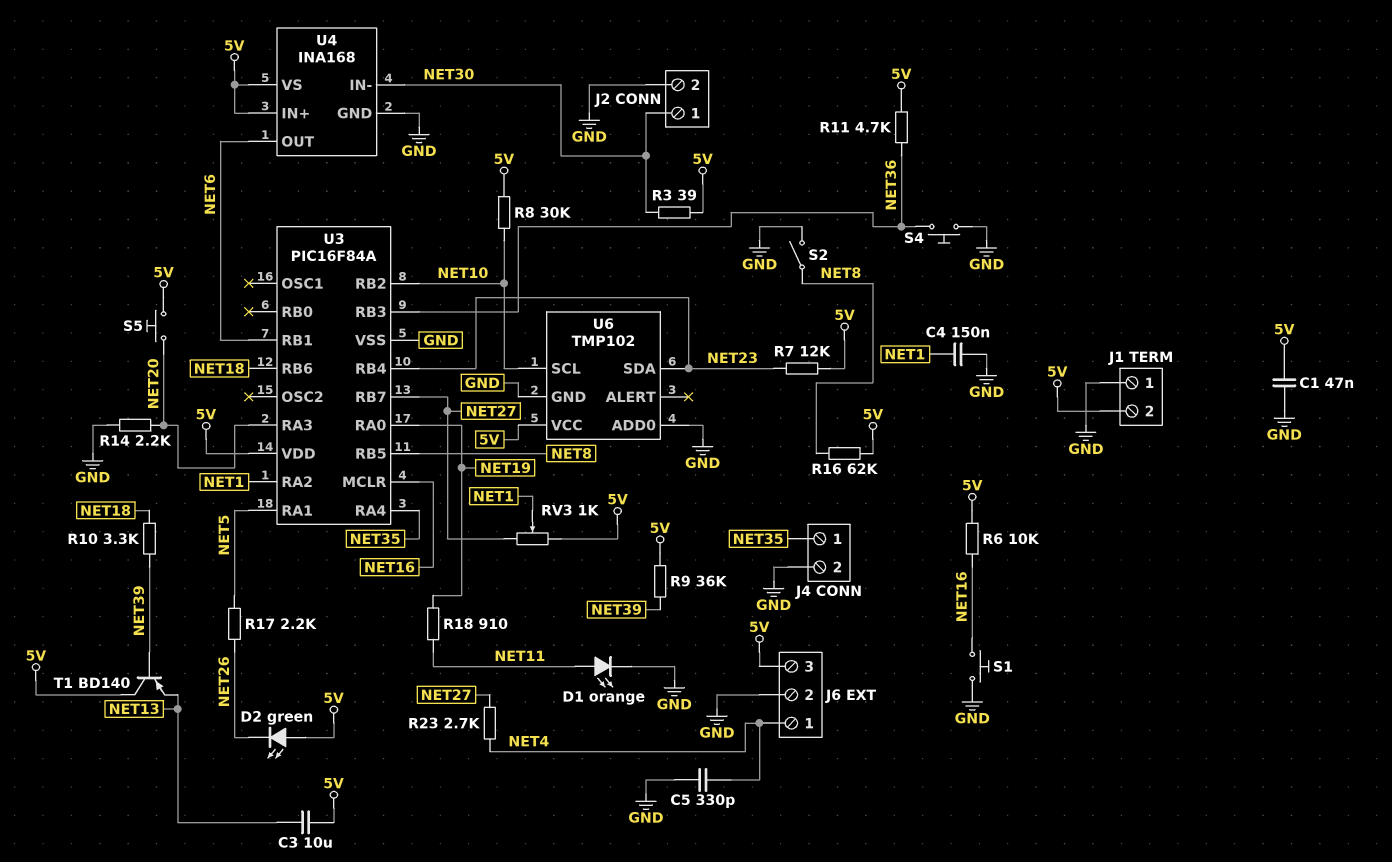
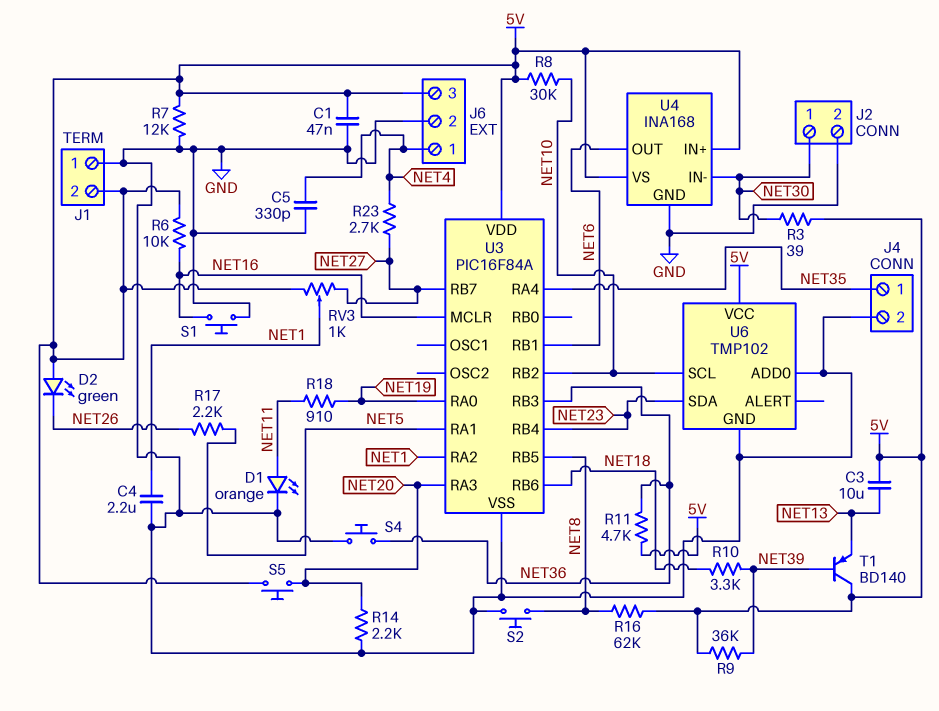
C4: 150nF (GND, NET1) -> 2.2uF (GND, NET1)
R7: 12k (5V, NET23) -> 12k (5V, GND)
S2: switch (GND, NET8) -> button (GND, NET8)

